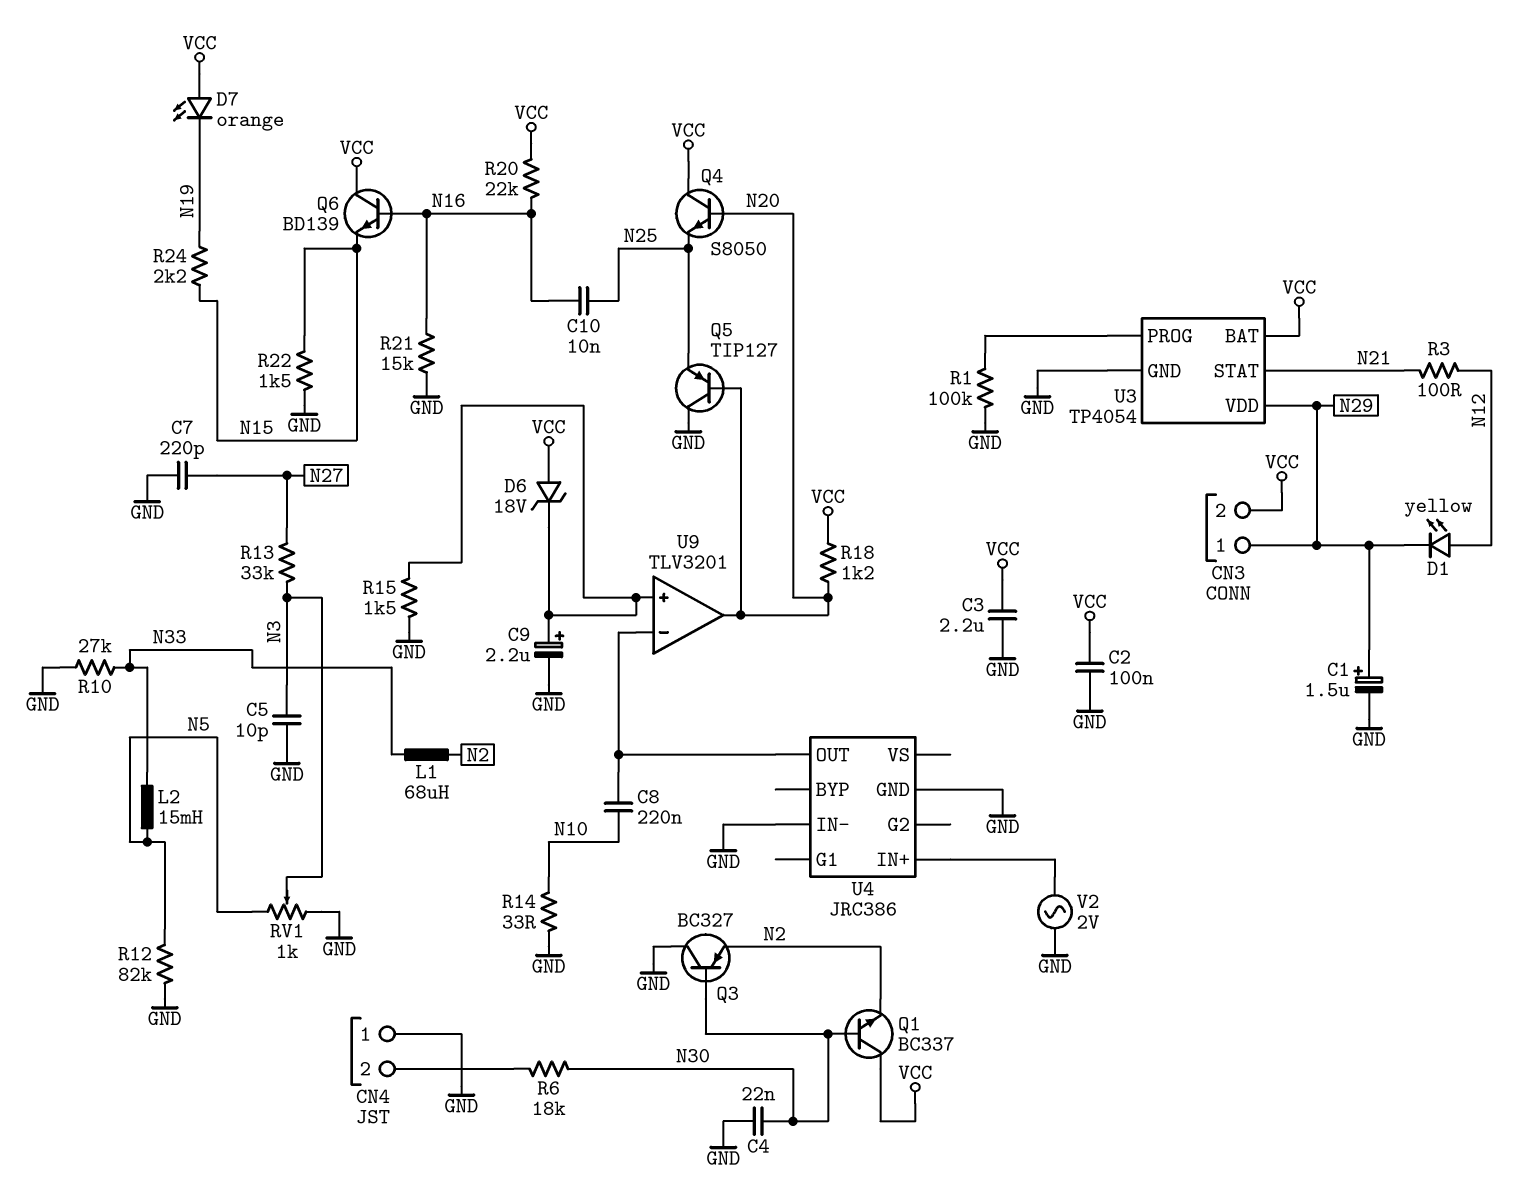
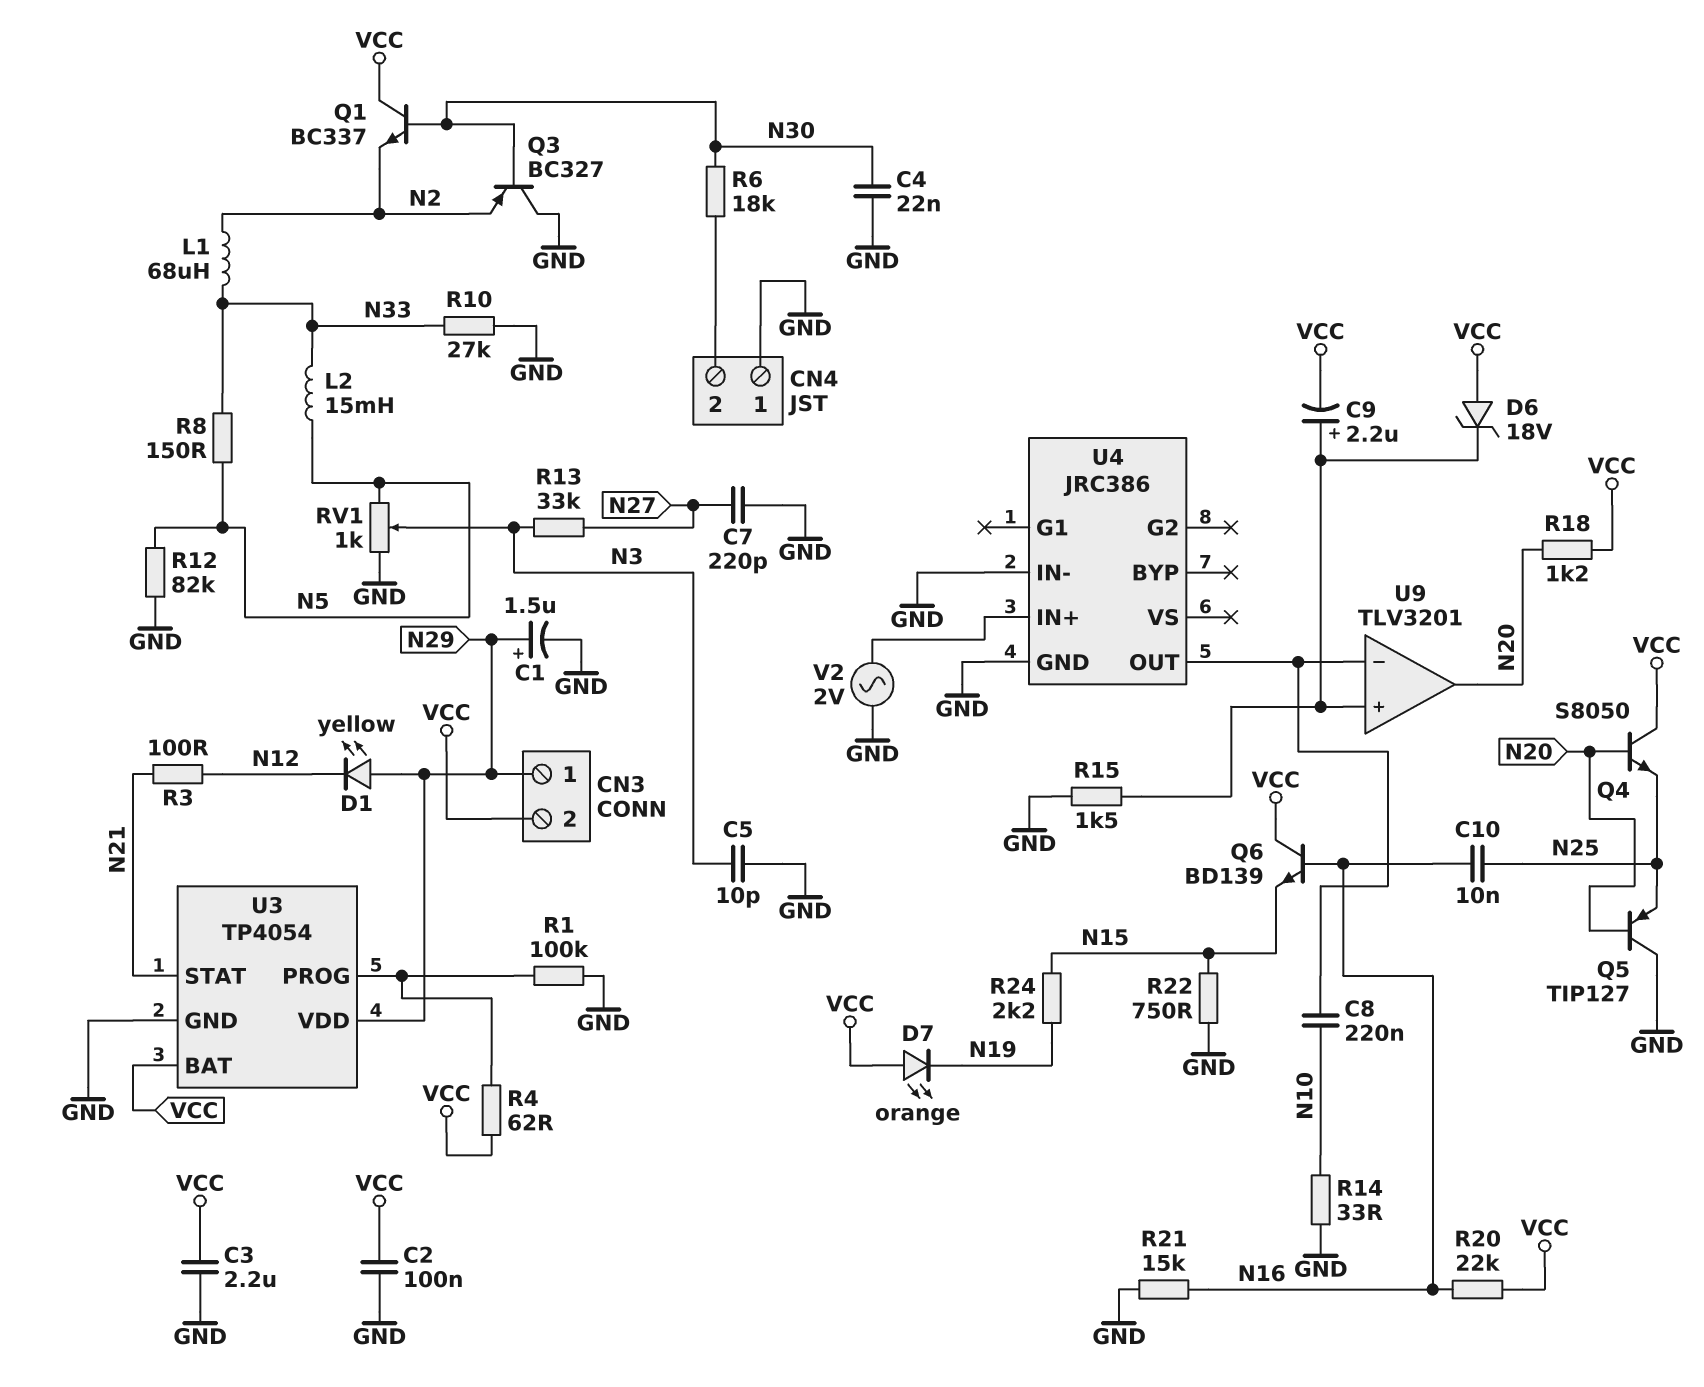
C9: 2.2uF (plus U9/in+, minus GND) -> 2.2uF (plus U9/in+, minus VCC)
D1: LED yellow (A N12, K N29) -> LED yellow (A N29, K N12)
R4: none -> 62 (U3/PROG, VCC)
R8: none -> 150 (N5, N33)
R22: 1.5k (GND, N15) -> 750 (GND, N15)

